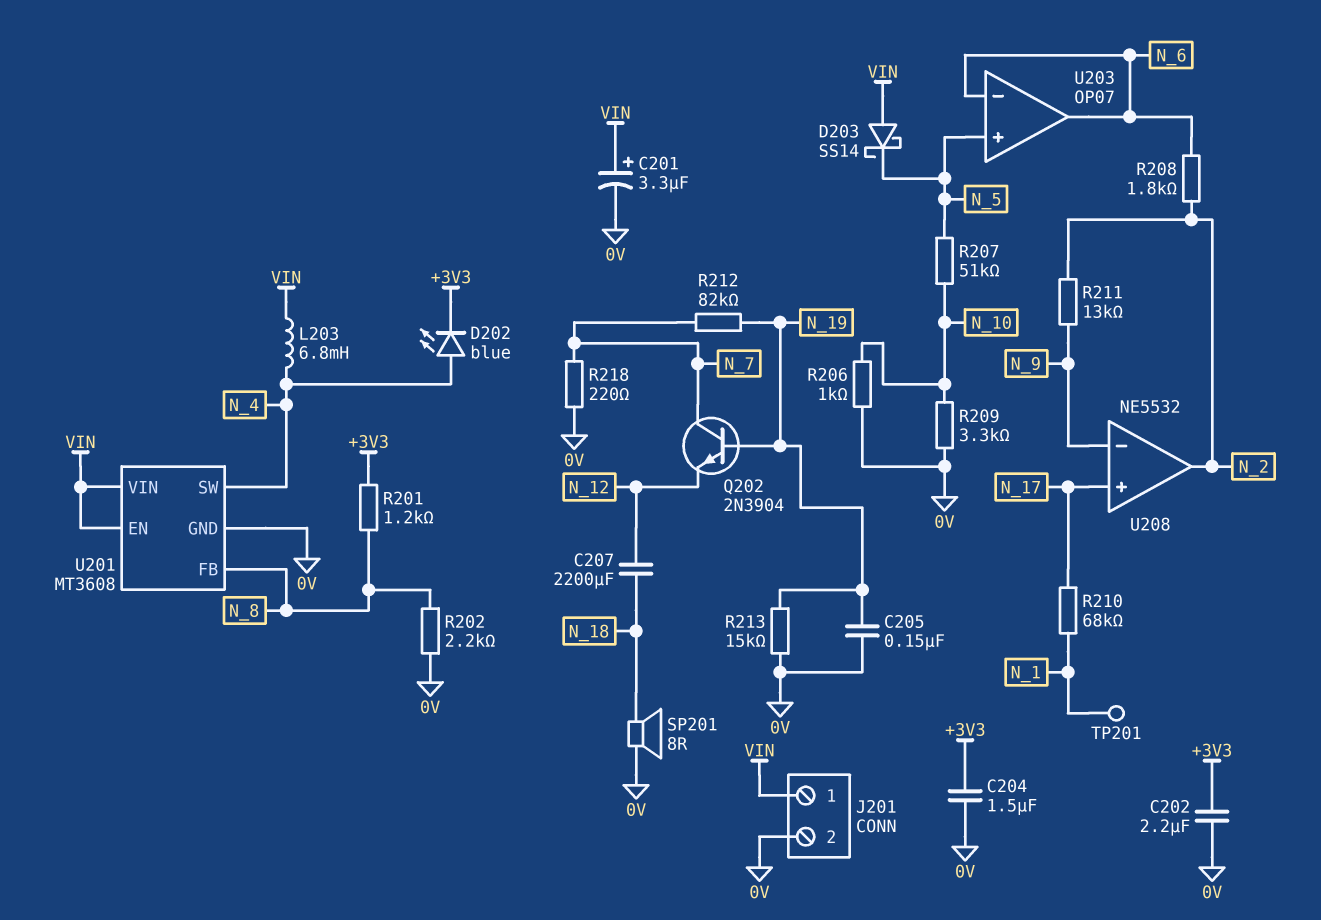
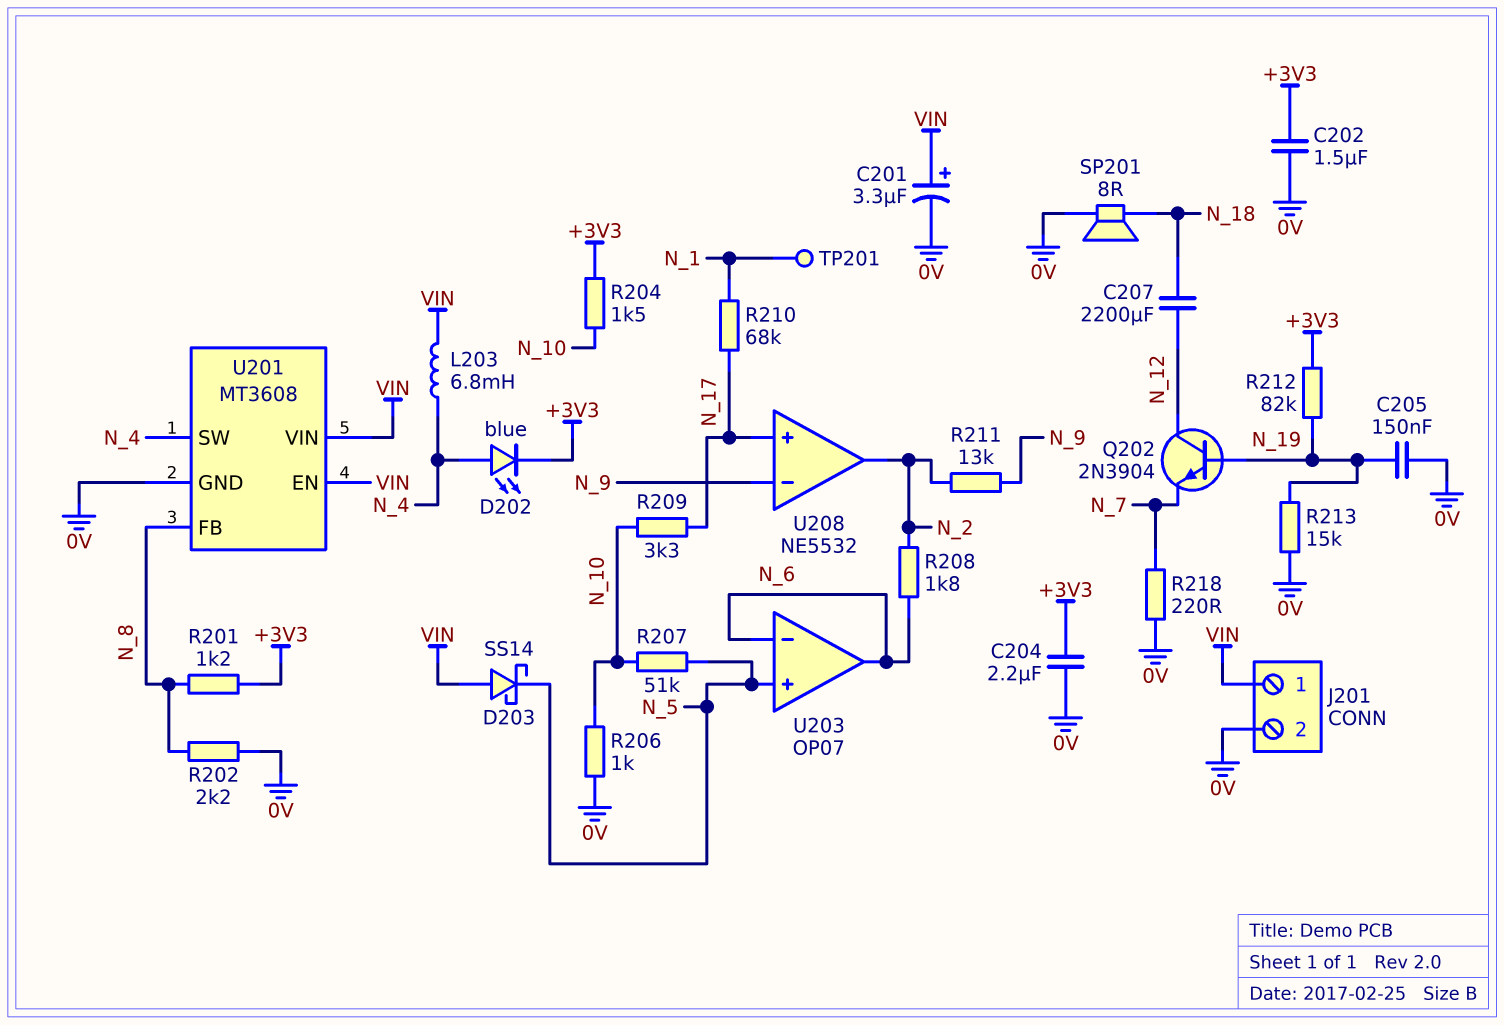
C202: 2.2uF (+3V3, 0V) -> 1.5uF (+3V3, 0V)
C204: 1.5uF (+3V3, 0V) -> 2.2uF (+3V3, 0V)
Q202: NPN 2N3904 (B N_19, C N_7, E N_12) -> NPN 2N3904 (B N_19, C N_12, E N_7)
R204: none -> 1.5k (+3V3, N_10)
R209: 3.3k (0V, N_10) -> 3.3k (N_10, N_17)
R212: 82k (N_7, N_19) -> 82k (+3V3, N_19)

